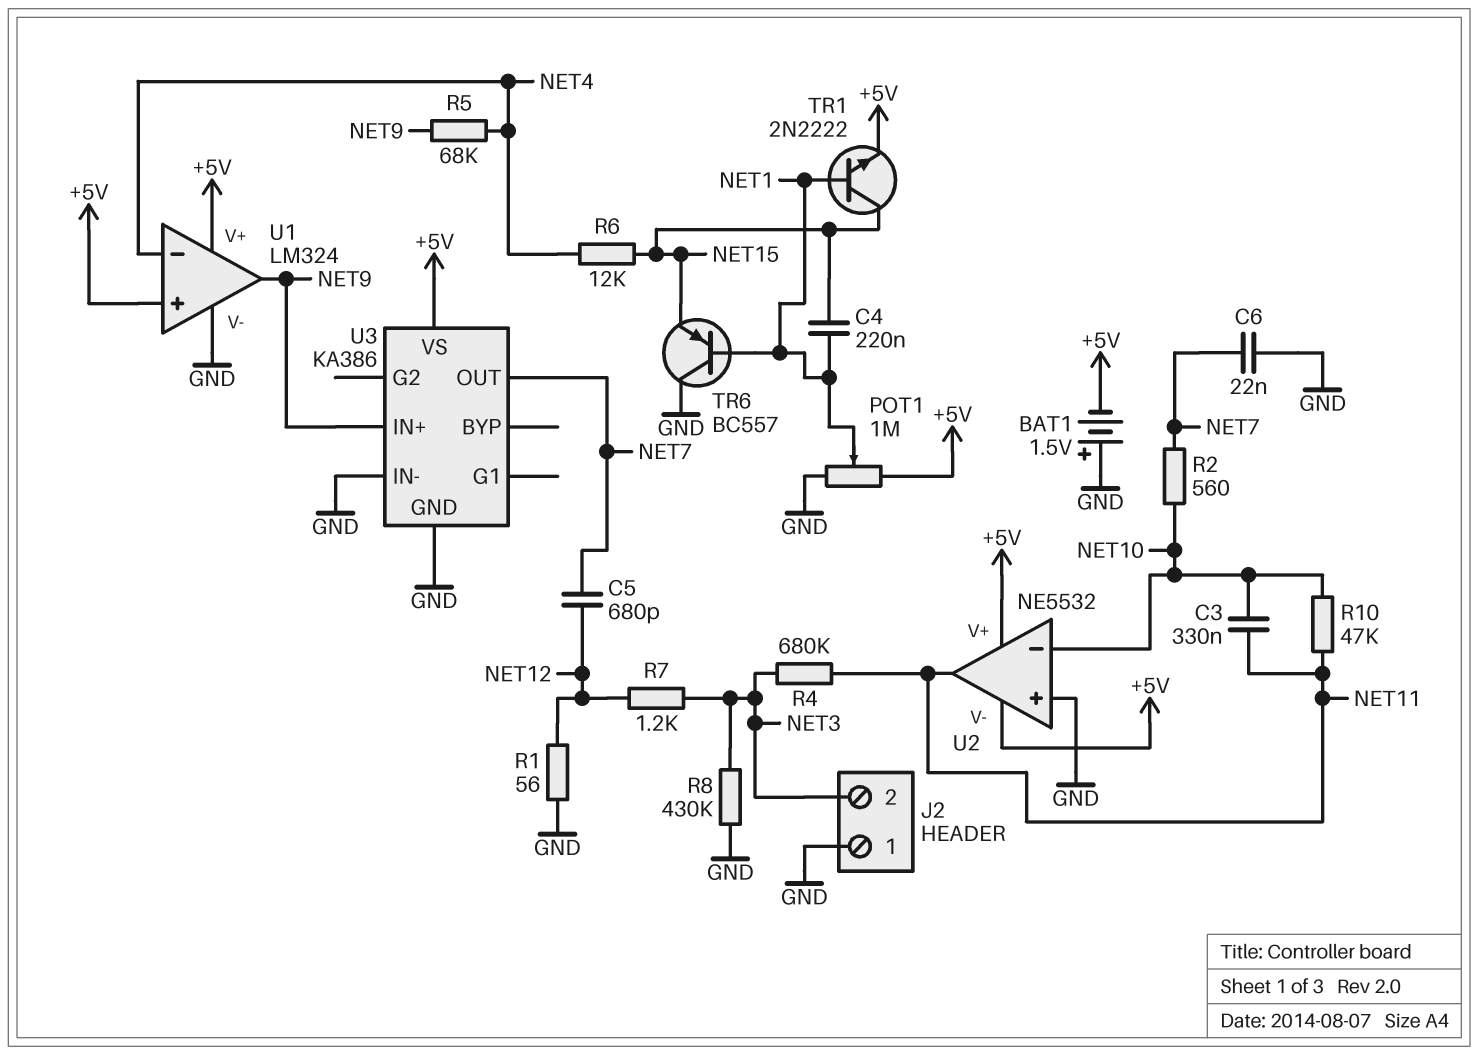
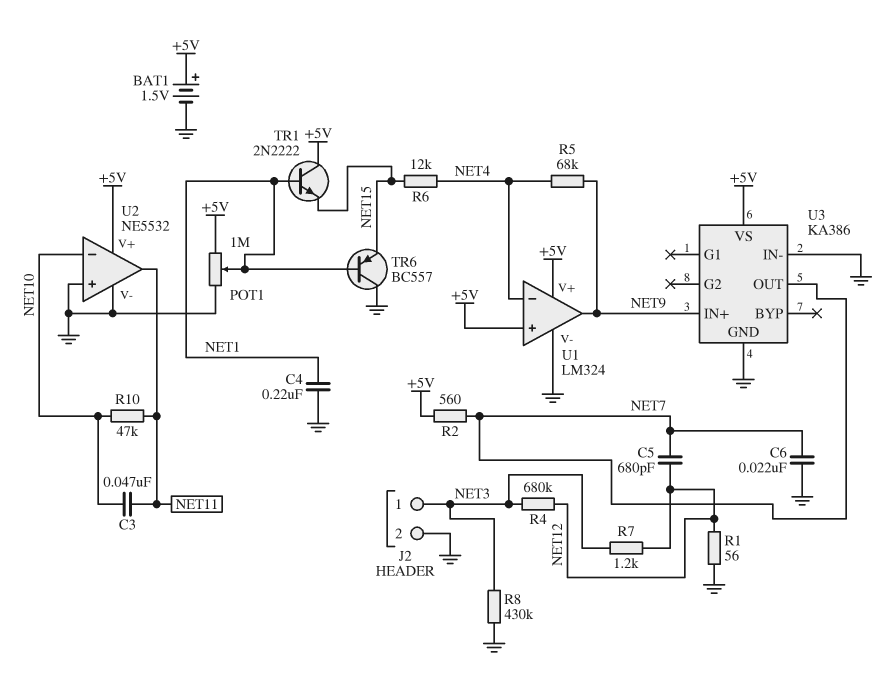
BAT1: 1.5V (plus GND, minus +5V) -> 1.5V (plus +5V, minus GND)
C3: 330nF (NET10, NET11) -> 47nF (NET10, NET11)
C4: 220nF (NET1, NET15) -> 220nF (GND, NET1)
J2 pin 1: GND -> NET3
J2 pin 2: NET3 -> GND
R2: 560 (NET7, NET10) -> 560 (+5V, NET7)
R4: 680k (NET3, NET11) -> 680k (NET3, NET12)
TR1: NPN 2N2222 (B NET1, C NET15, E +5V) -> NPN 2N2222 (B NET1, C +5V, E NET15)
U2 pin V-: +5V -> GND

